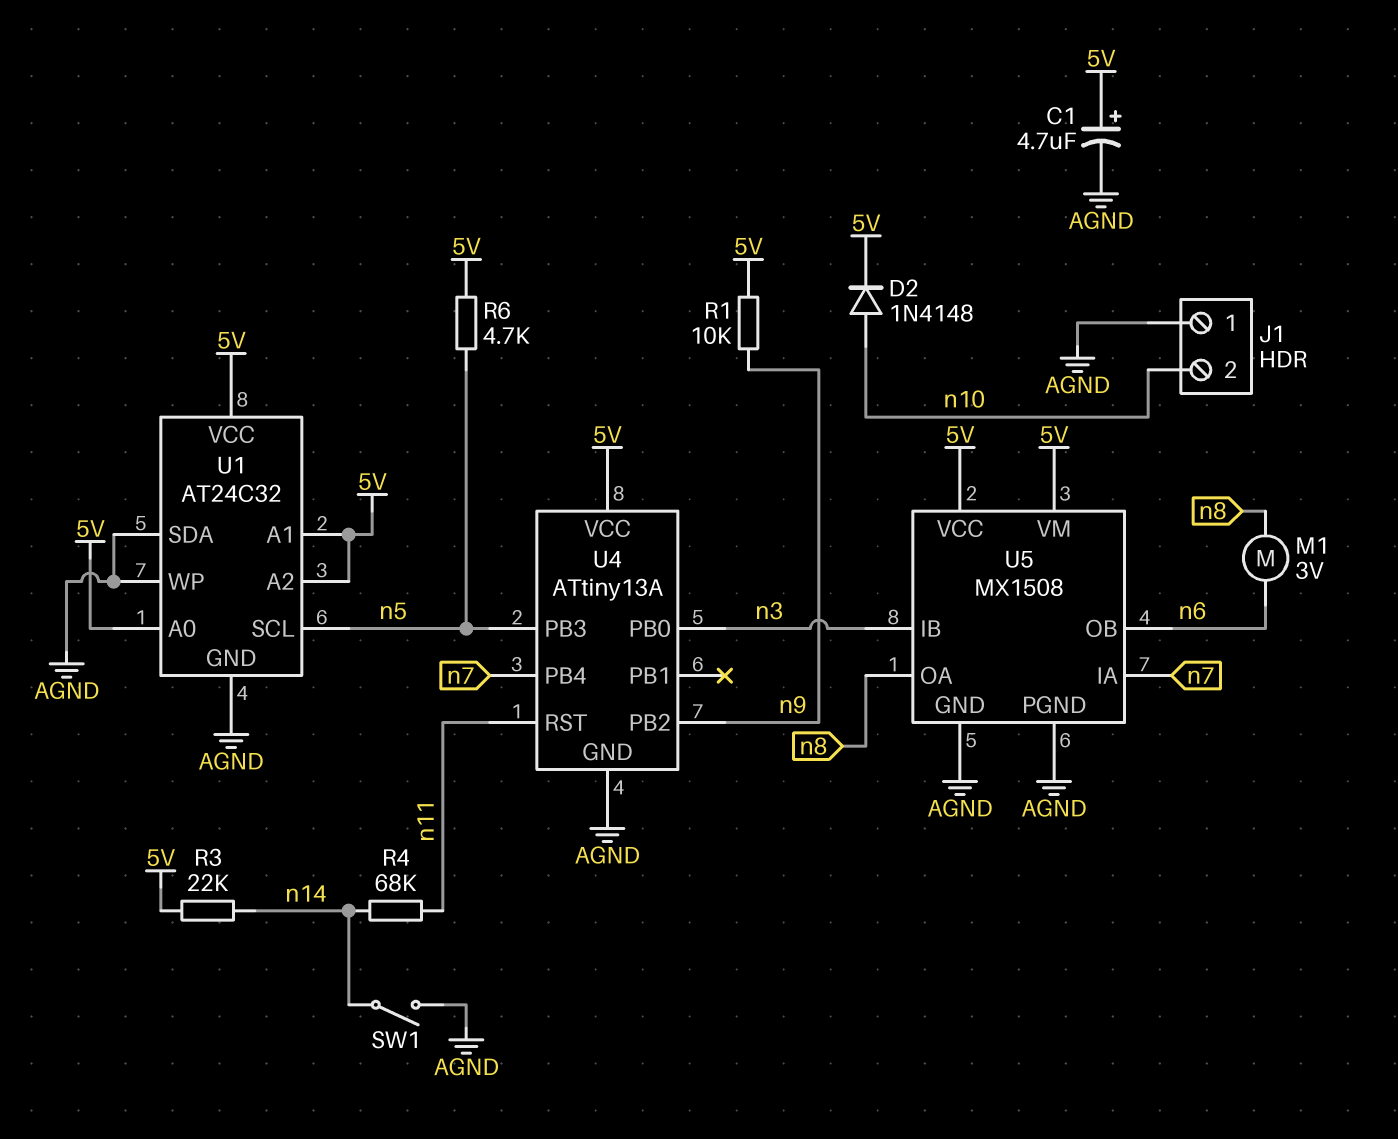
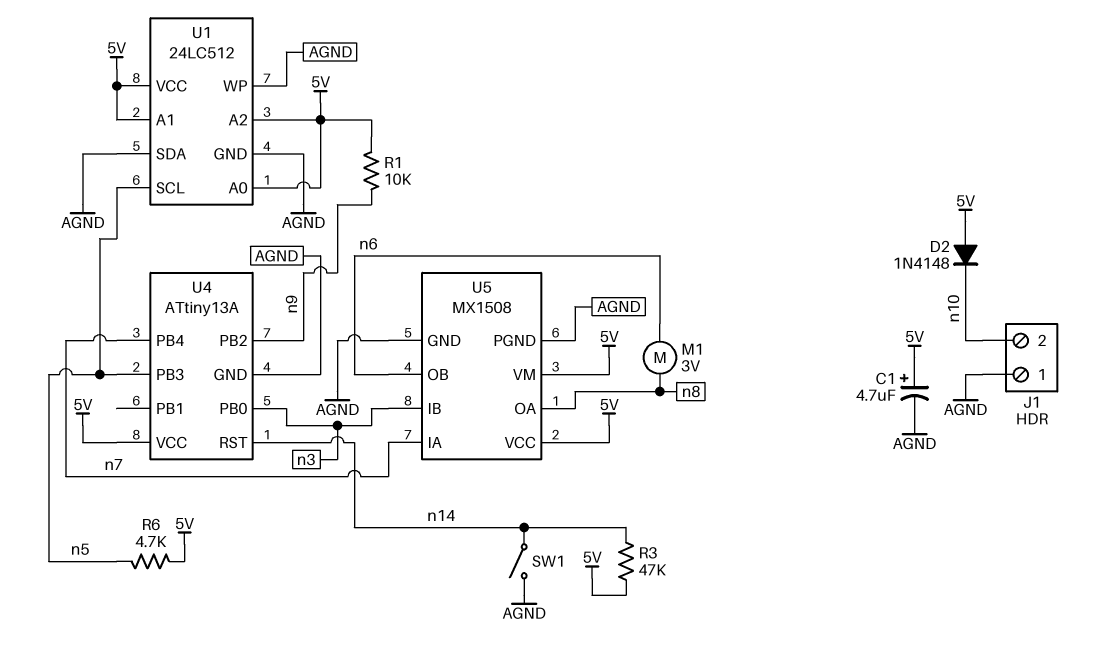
D2: diode 1N4148 (A n10, K 5V) -> diode 1N4148 (A 5V, K n10)
R3: 22k (5V, n14) -> 47k (5V, n14)
R4: 68k (n11, n14) -> none
U1: AT24C32 -> 24LC512
U4 pin RST: n11 -> n14

